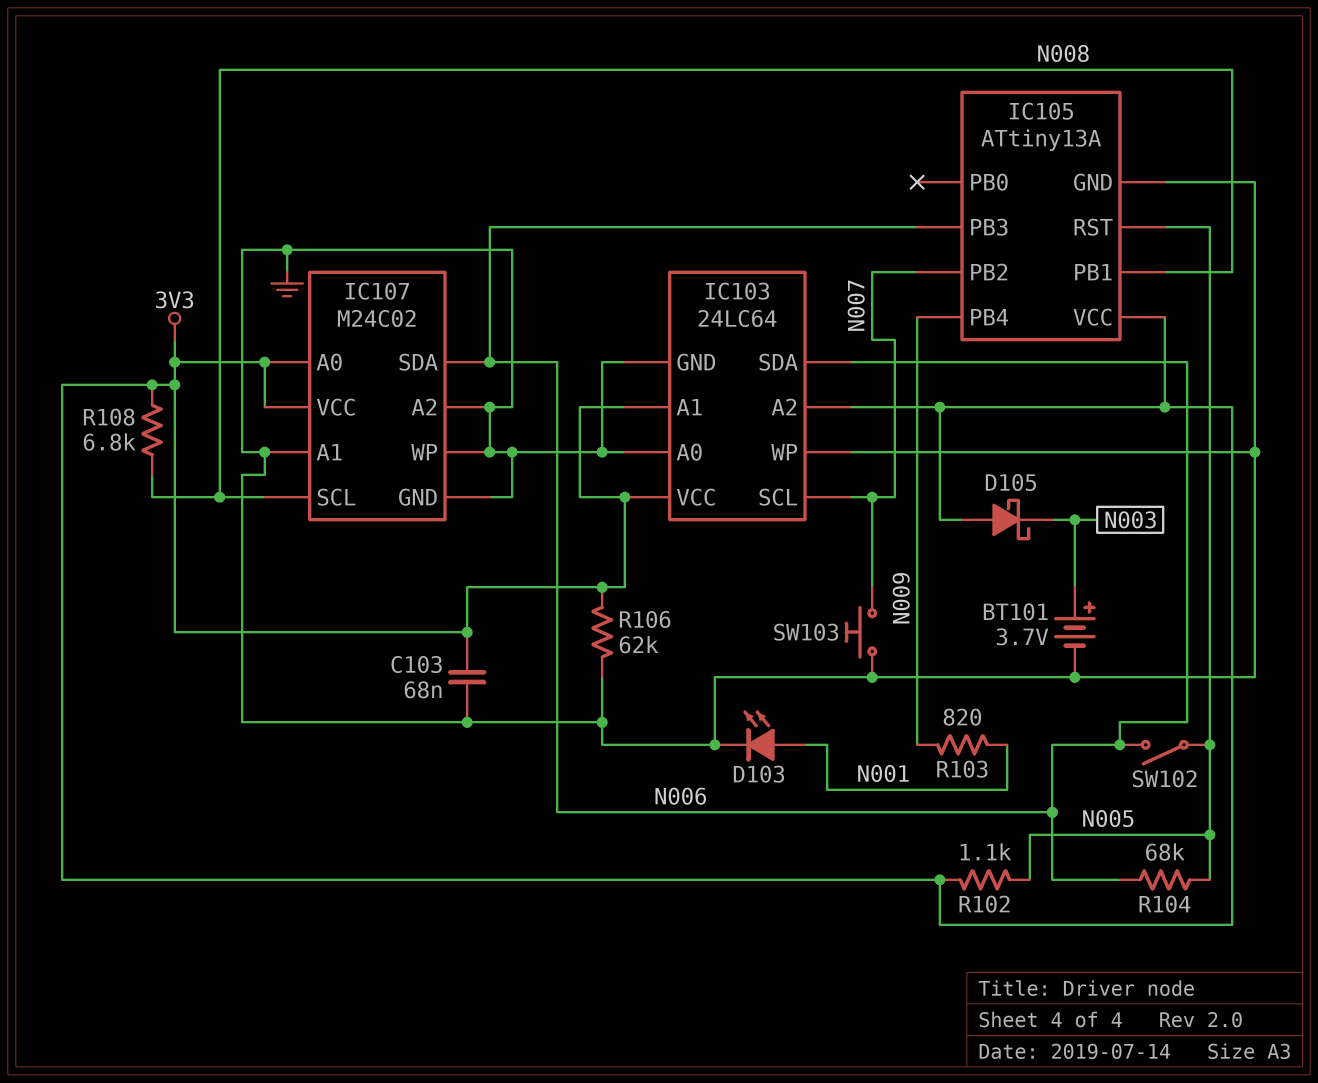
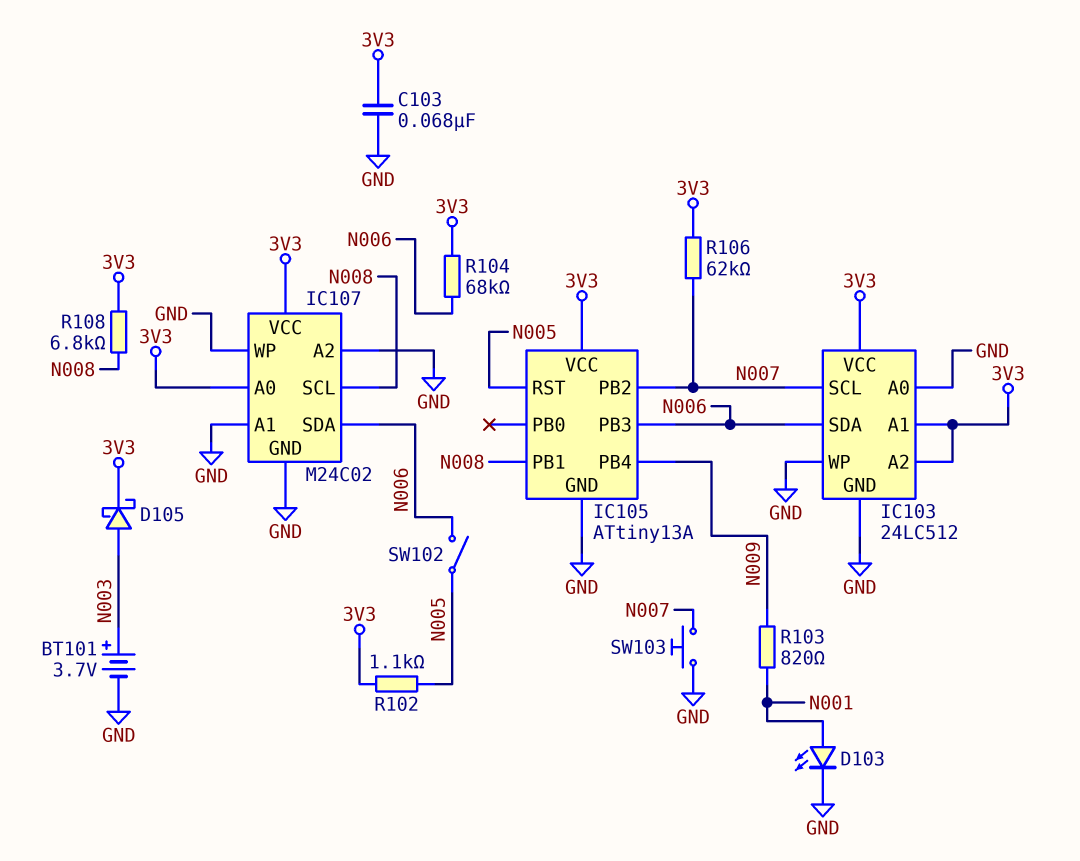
D105: schottky (A 3V3, K N003) -> schottky (A N003, K 3V3)
IC103: 24LC64 -> 24LC512
R104: 68k (N005, N006) -> 68k (3V3, N006)
R106: 62k (3V3, GND) -> 62k (3V3, N007)

